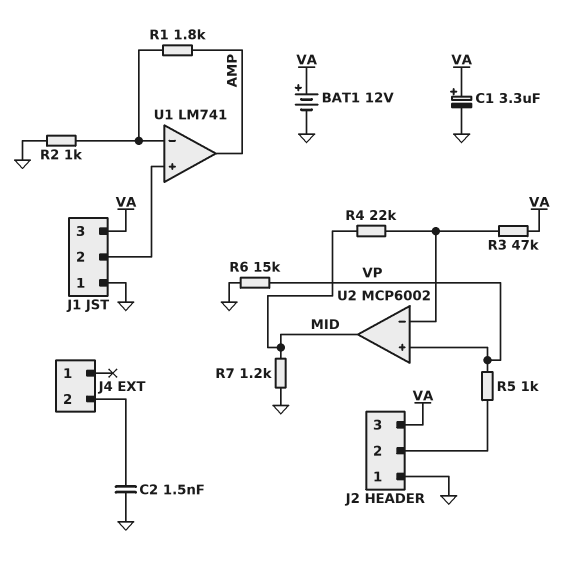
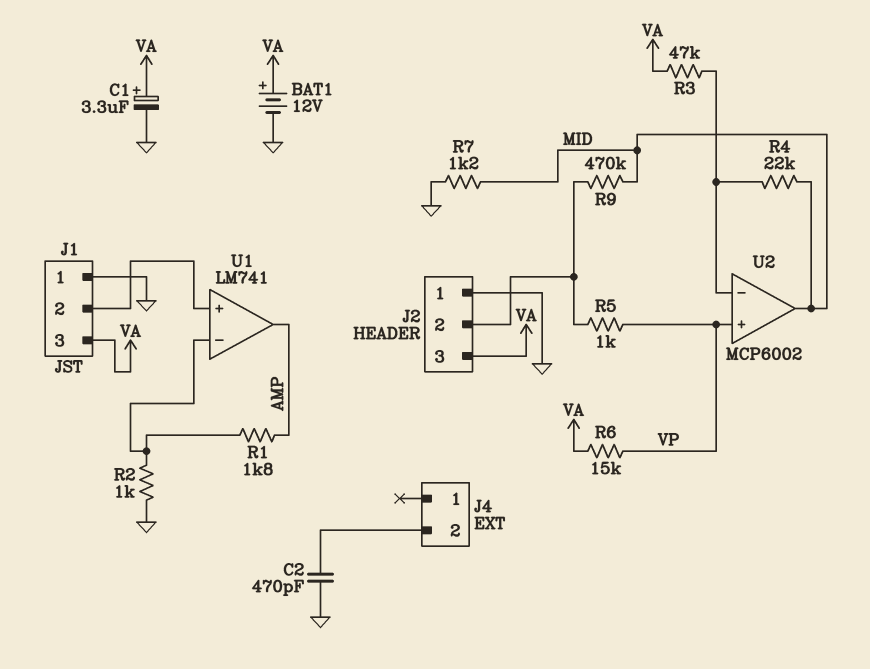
C2: 1.5nF (GND, J4/2) -> 470pF (GND, J4/2)
R6: 15k (GND, VP) -> 15k (VA, VP)
R9: none -> 470k (J2/2, MID)

